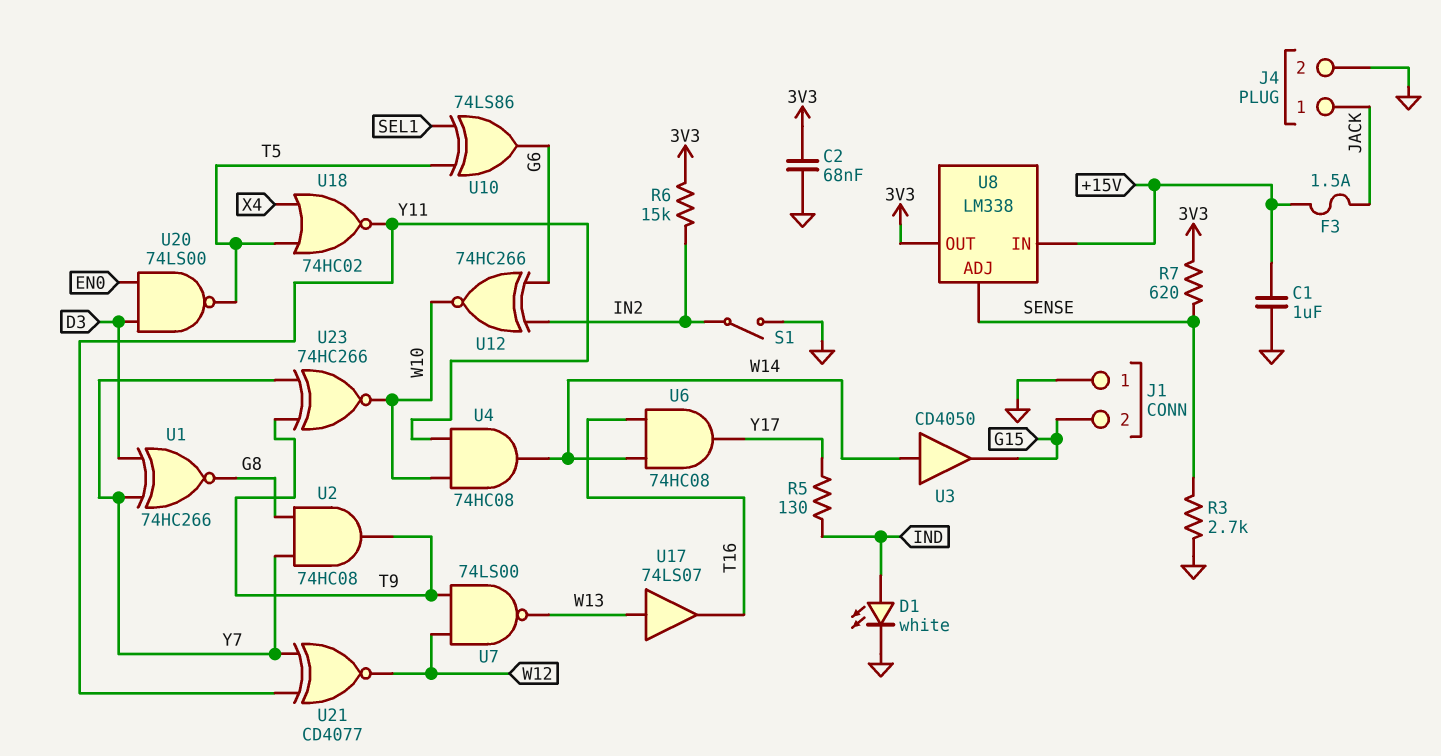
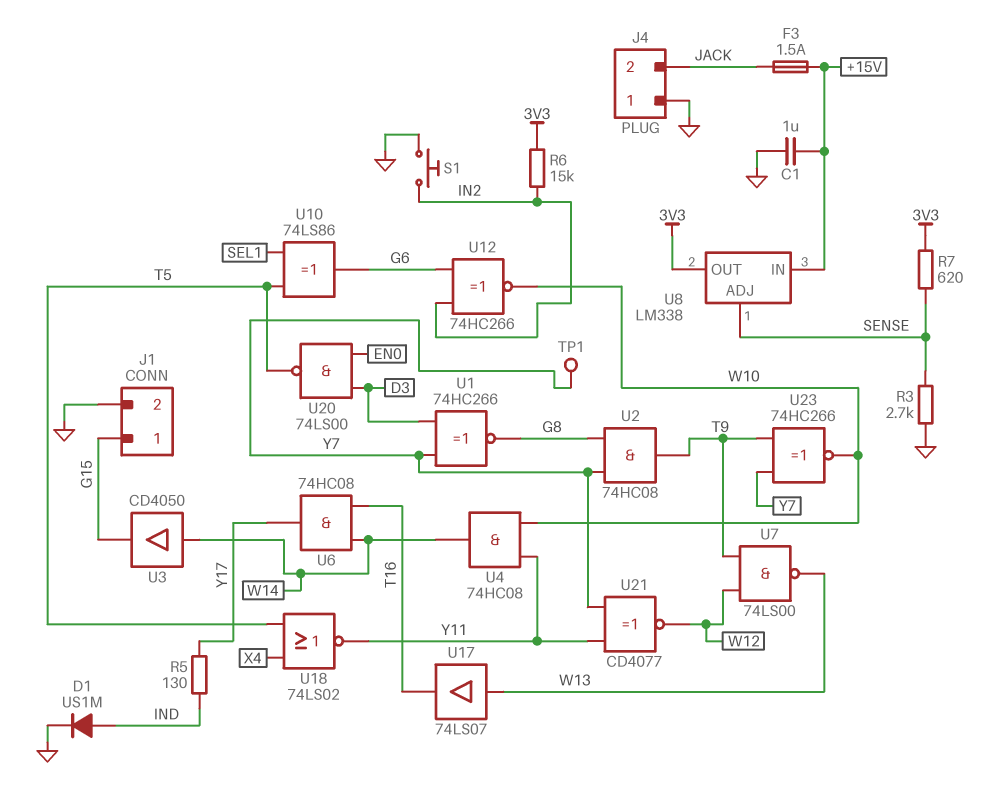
C2: 68nF (3V3, GND) -> none
D1: LED white (A IND, K GND) -> diode US1M (A IND, K GND)
J1 pin 1: GND -> G15
J1 pin 2: G15 -> GND
J4 pin 1: JACK -> GND
J4 pin 2: GND -> JACK
S1: switch (GND, IN2) -> button (GND, IN2)
TP1: none -> test point (Y7)
U18: NOR 74HC02 (in T5, in X4, out Y11) -> NOR 74LS02 (in T5, in X4, out Y11)

